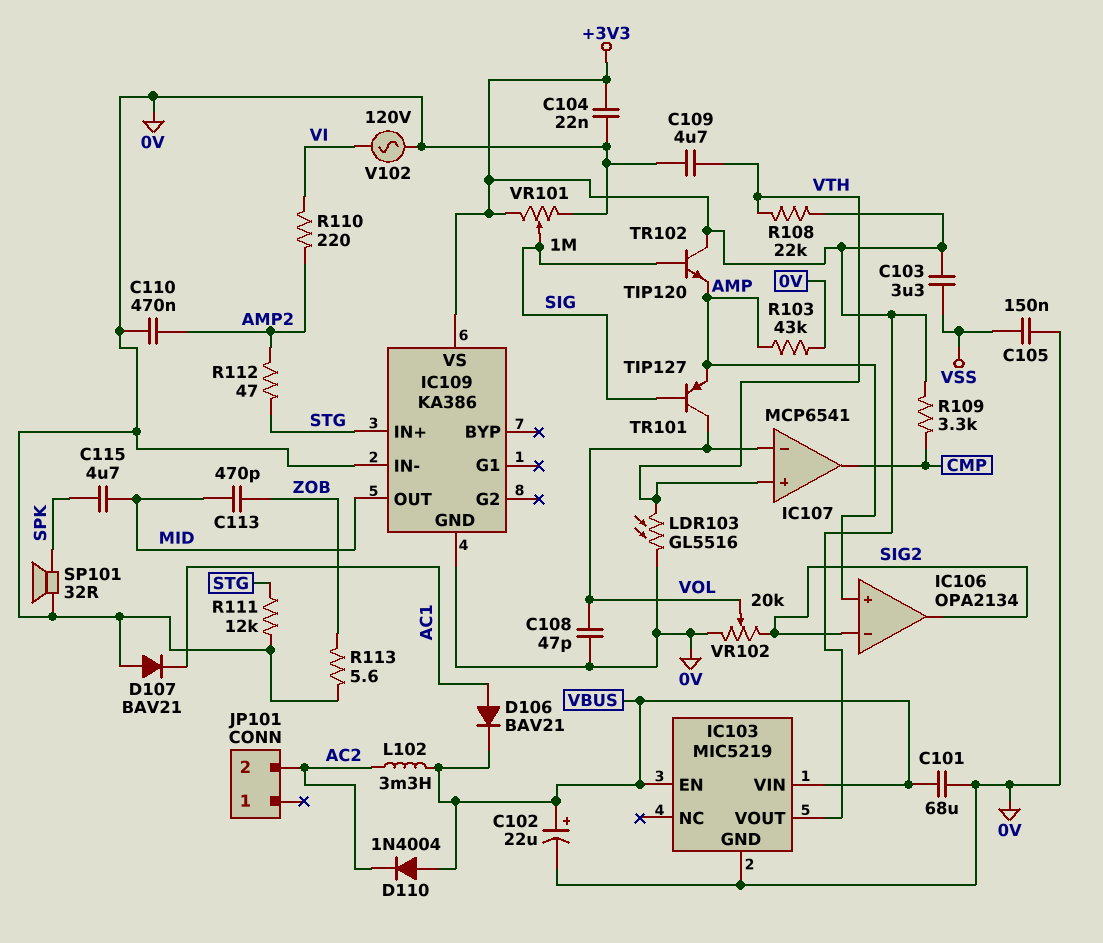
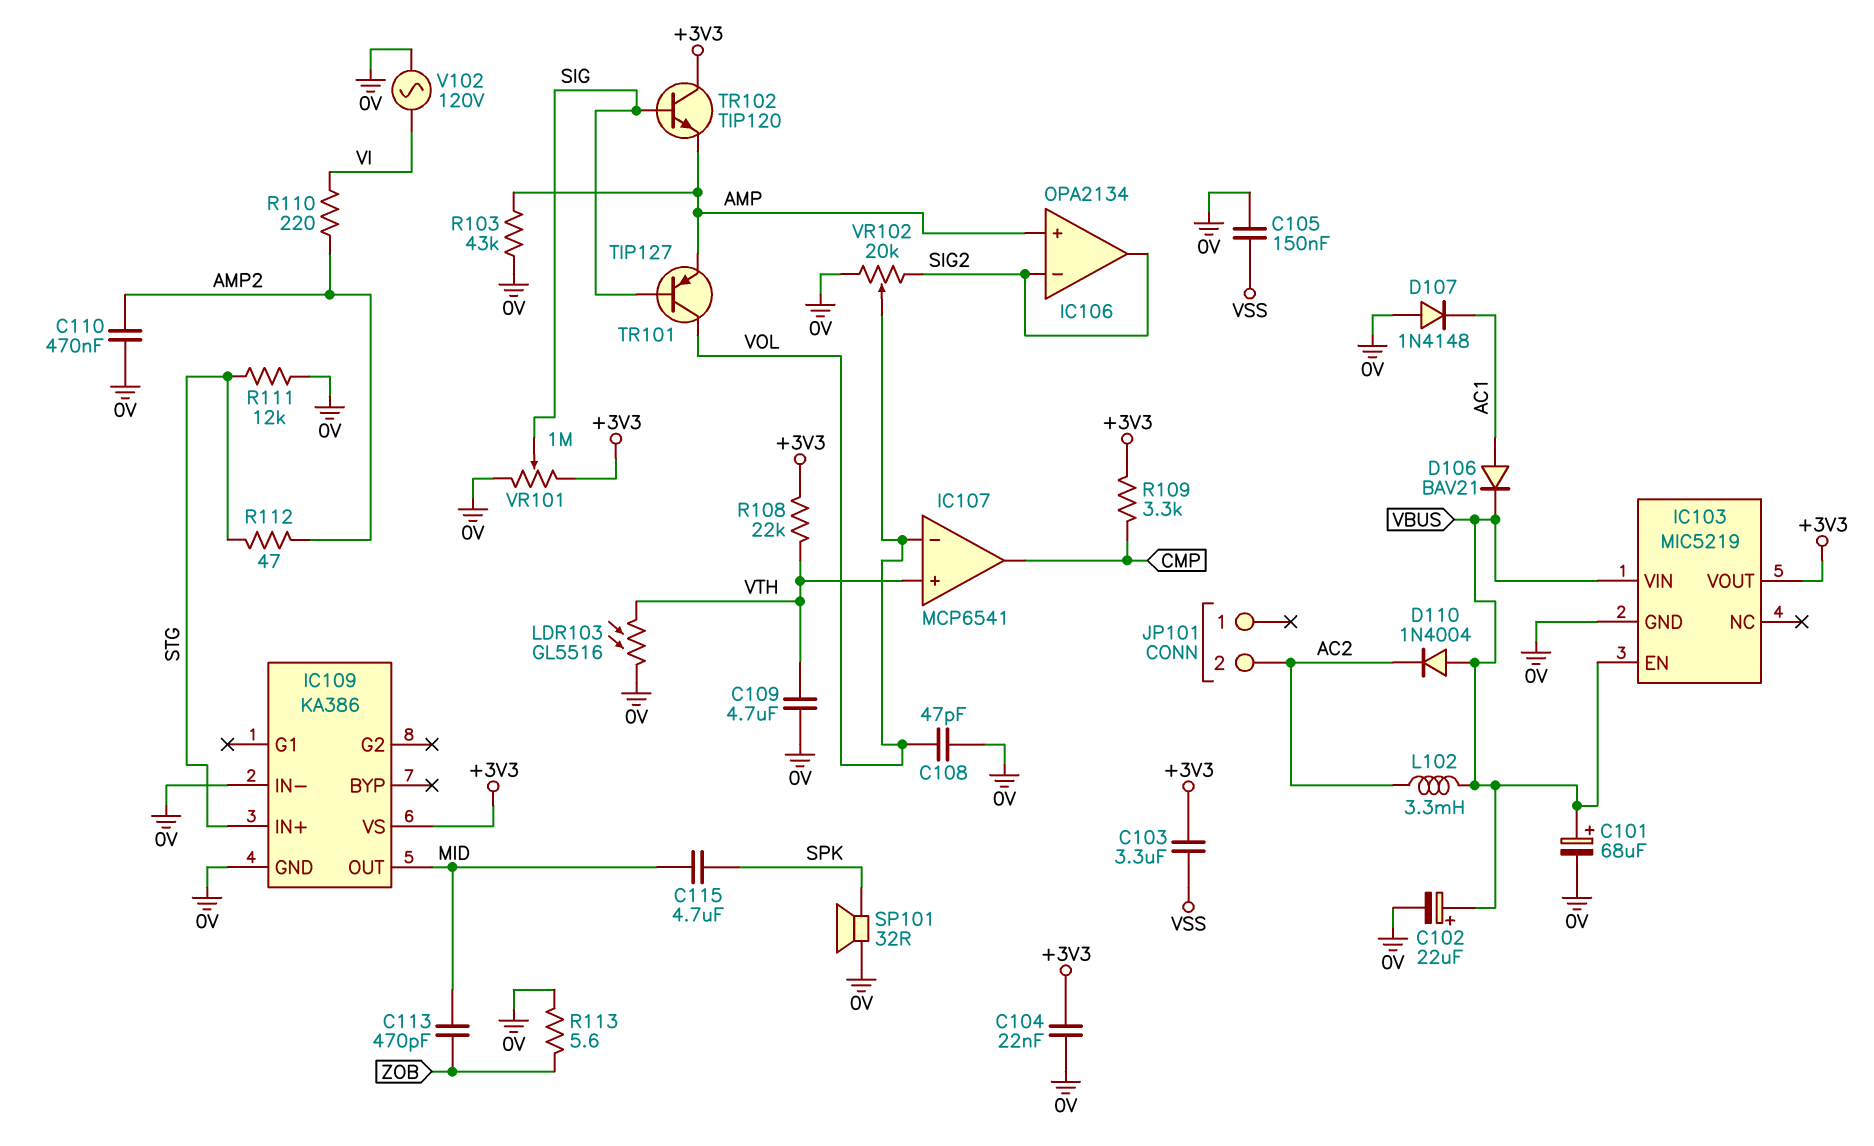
C101: 68uF (0V, VBUS) -> 68uF (plus VBUS, minus 0V)
D107: diode BAV21 (A 0V, K AC1) -> diode 1N4148 (A 0V, K AC1)

